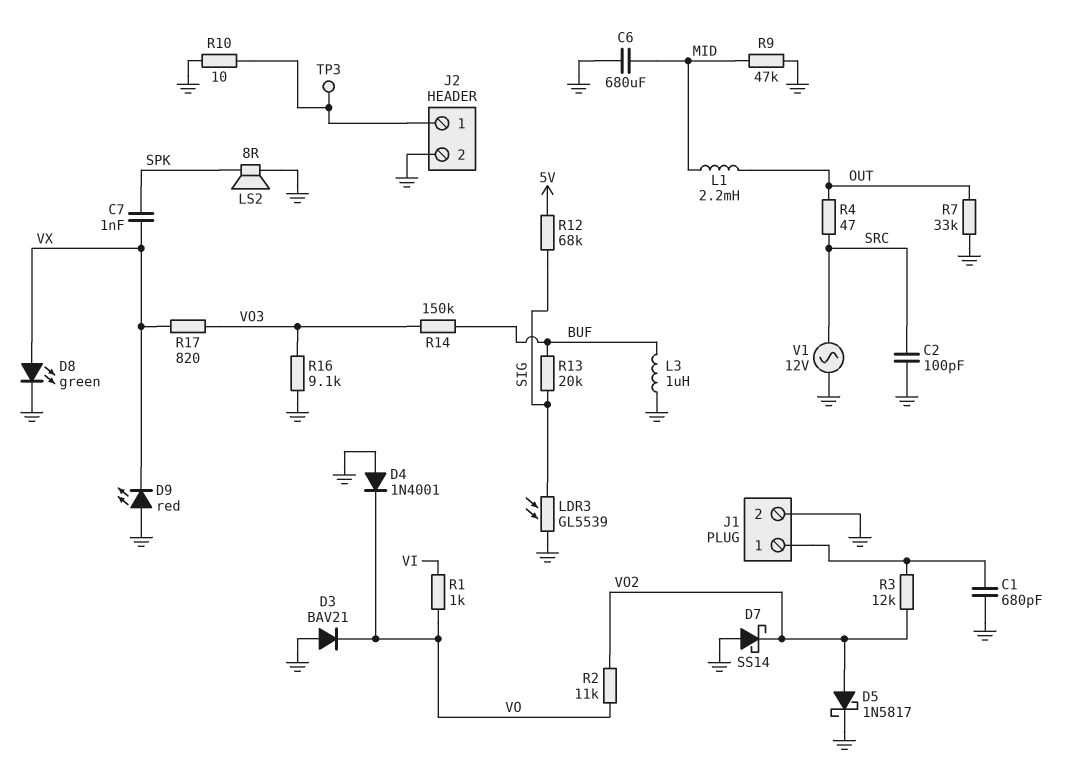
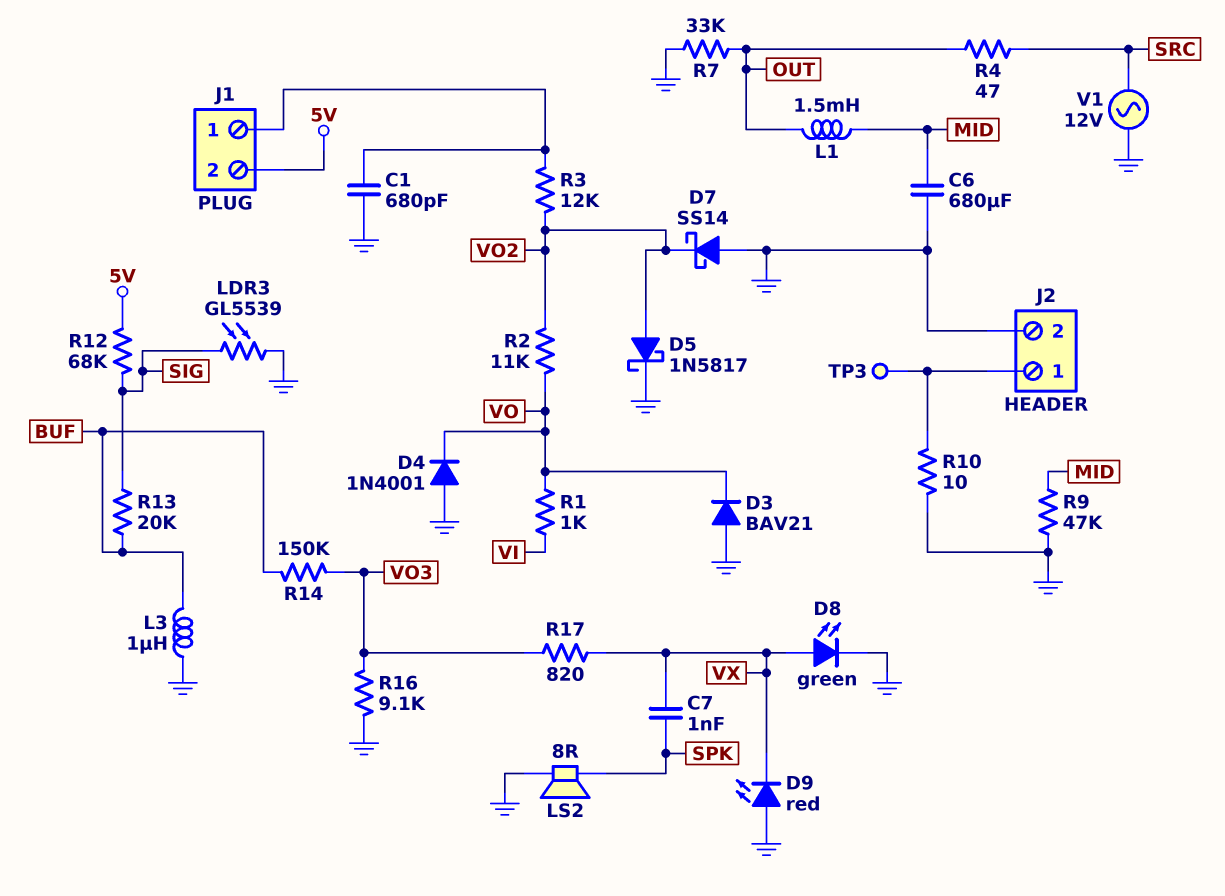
C2: 100pF (GND, SRC) -> none
J1 pin 2: GND -> 5V
L1: 2.2mH (MID, OUT) -> 1.5mH (MID, OUT)

